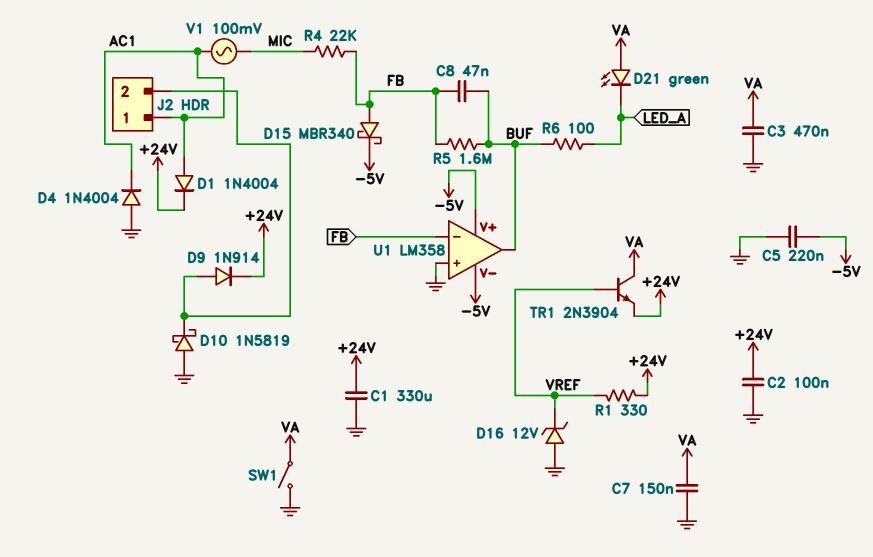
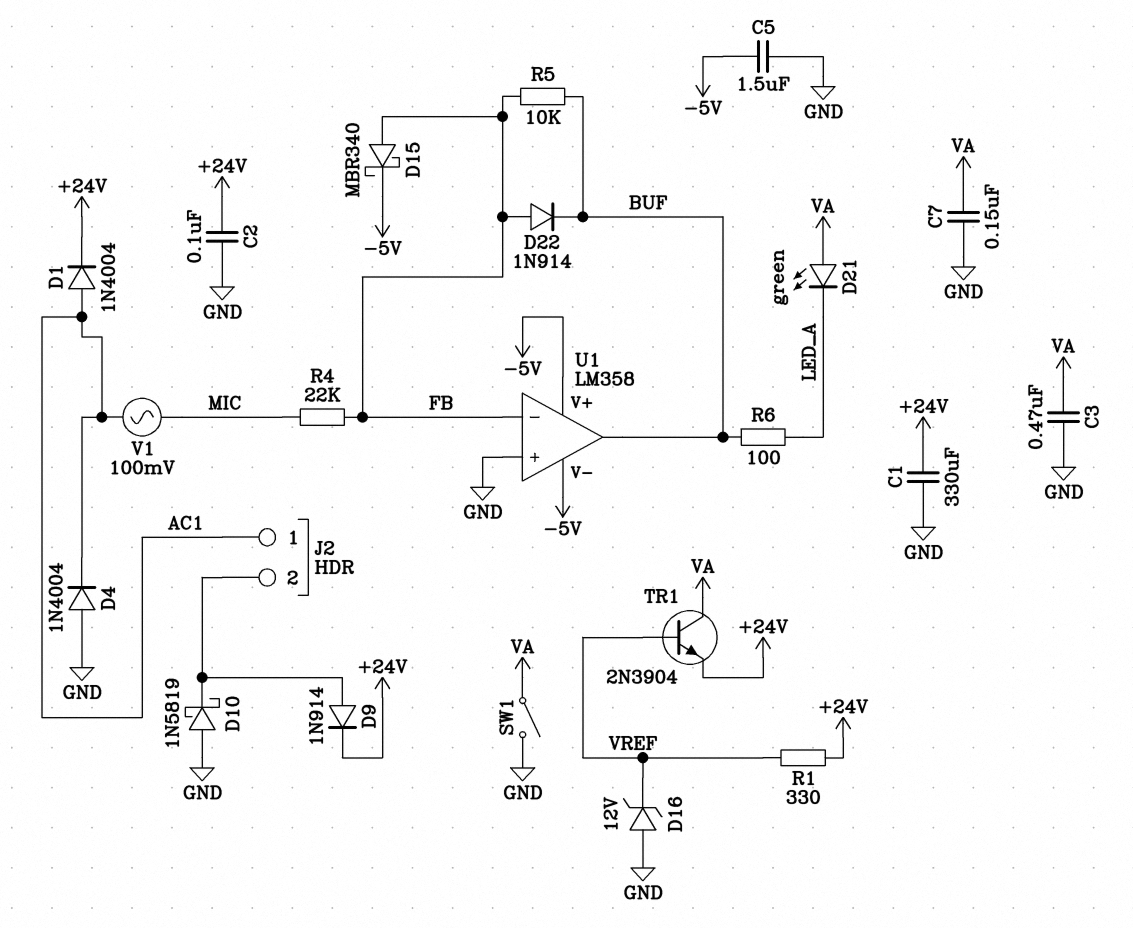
C5: 220nF (-5V, GND) -> 1.5uF (-5V, GND)
C8: 47nF (BUF, FB) -> none
D22: none -> diode 1N914 (A FB, K BUF)
R5: 1.6M (BUF, FB) -> 10k (BUF, FB)

